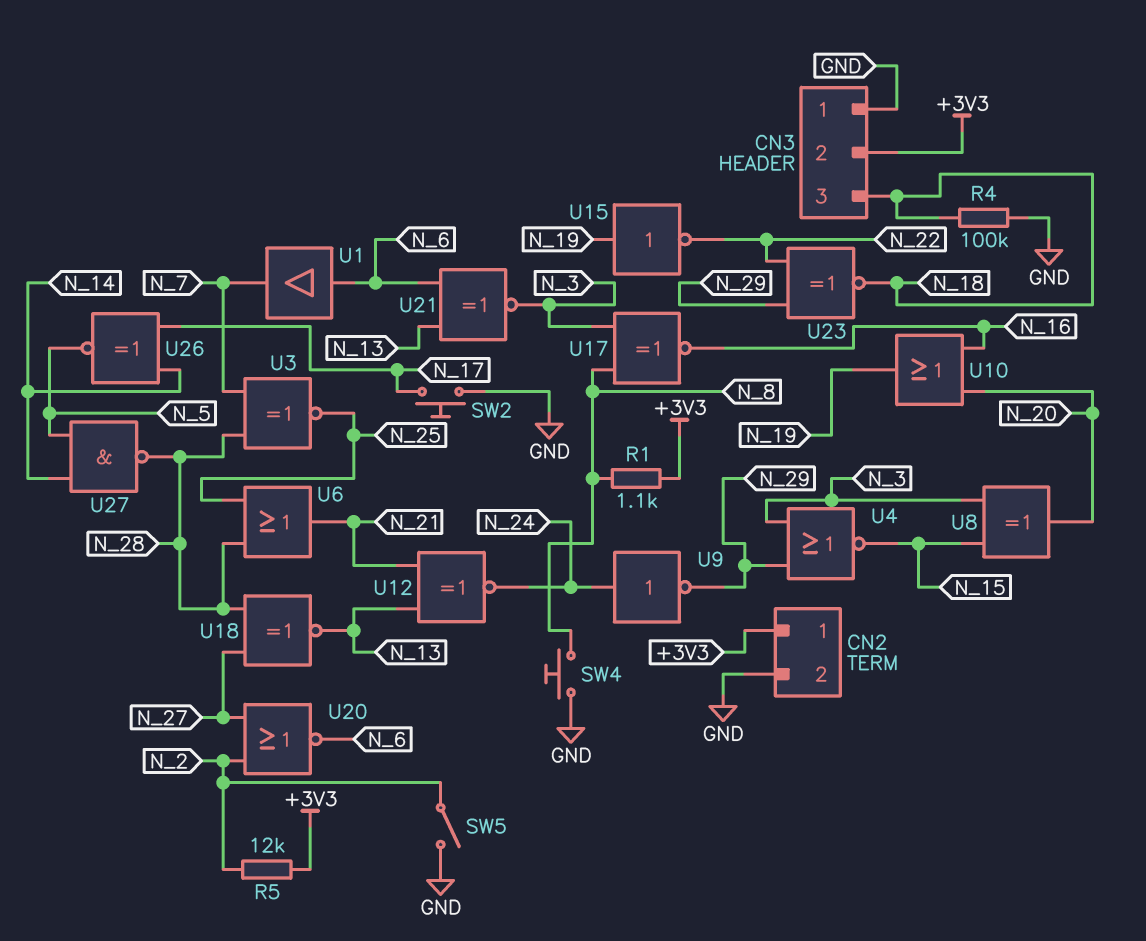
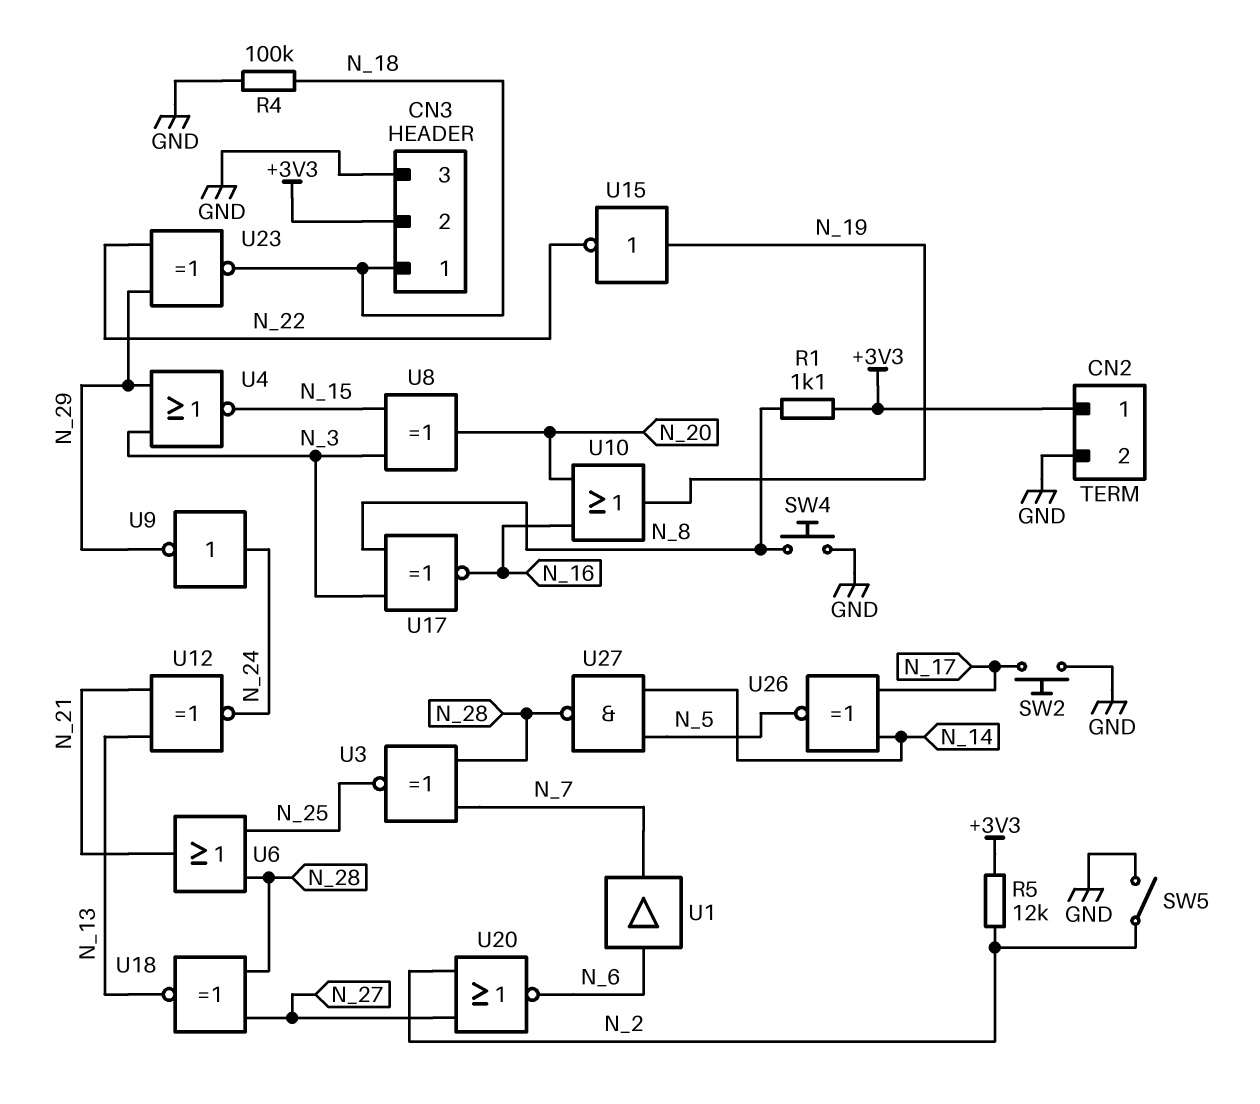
CN3 pin 1: GND -> N_18
CN3 pin 3: N_18 -> GND
U21: XNOR (in N_6, in N_13, out N_3) -> none

